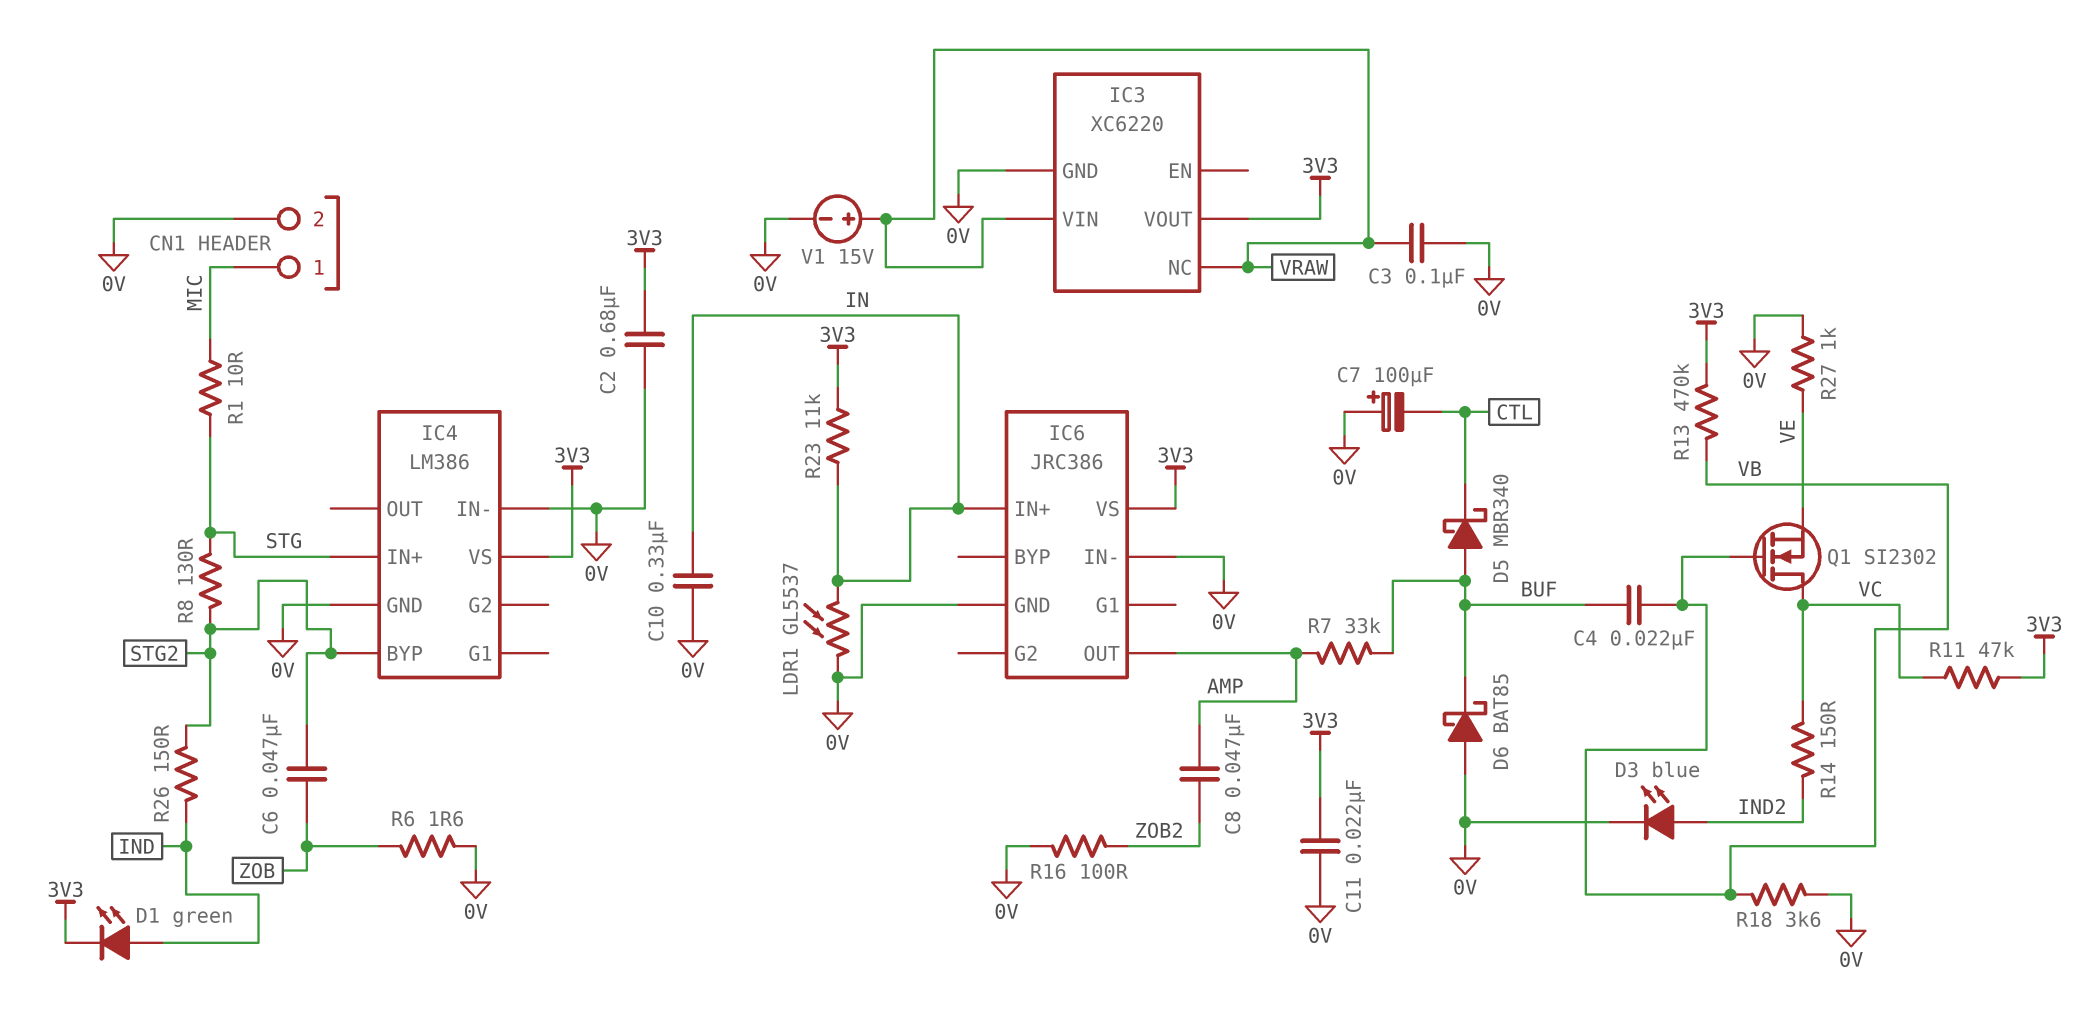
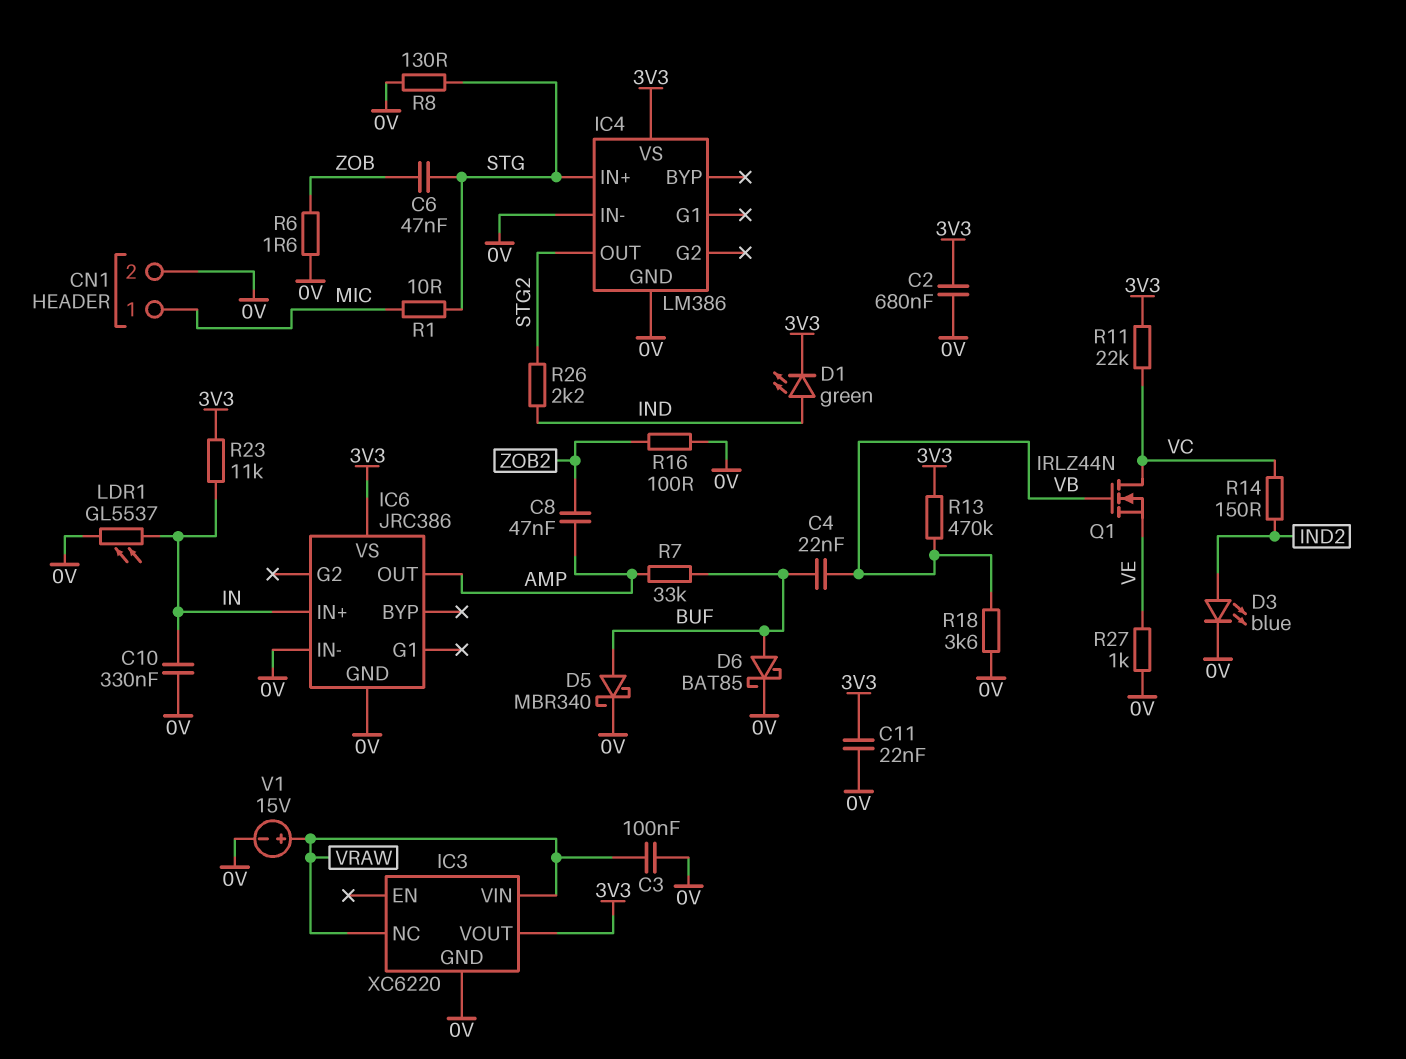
C6: 47nF (STG2, ZOB) -> 47nF (STG, ZOB)
C7: 100uF (plus 0V, minus CTL) -> none
D5: schottky MBR340 (A BUF, K CTL) -> schottky MBR340 (A BUF, K 0V)
D6: schottky BAT85 (A 0V, K BUF) -> schottky BAT85 (A BUF, K 0V)
IC4 pin BYP: STG2 -> none
IC4 pin OUT: none -> STG2
Q1: NMOS SI2302 (G VB, D VC, S VE) -> NMOS IRLZ44N (G VB, D VC, S VE)
R8: 130 (STG, STG2) -> 130 (0V, STG)
R11: 47k (3V3, VC) -> 22k (3V3, VC)
R26: 150 (IND, STG2) -> 2.2k (IND, STG2)

